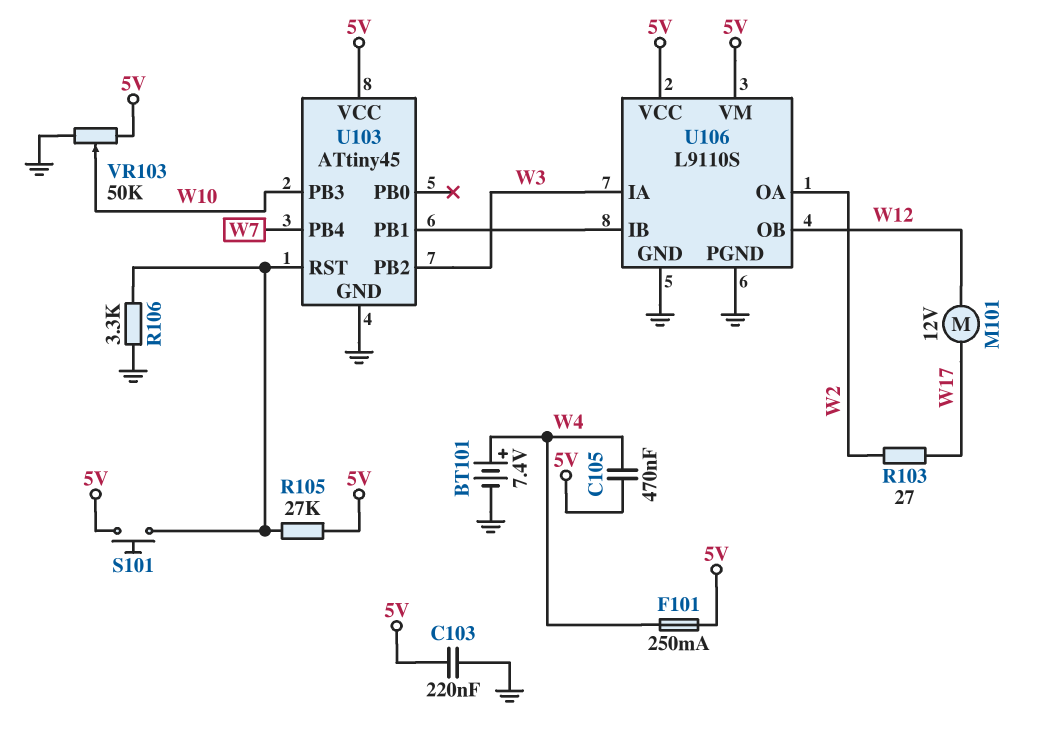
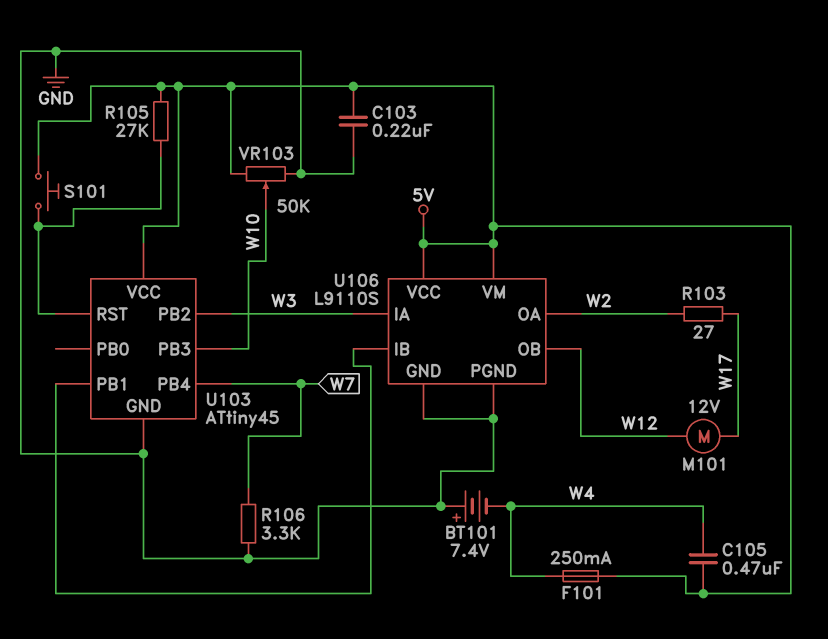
BT101: 7.4V (plus W4, minus GND) -> 7.4V (plus GND, minus W4)
R106: 3.3k (GND, U103/RST) -> 3.3k (GND, W7)

